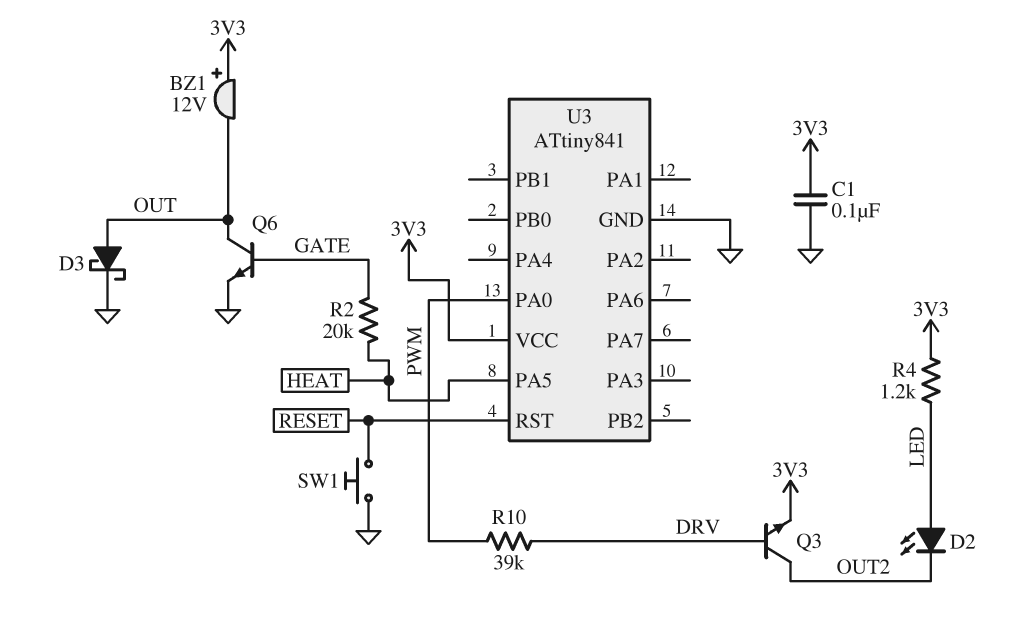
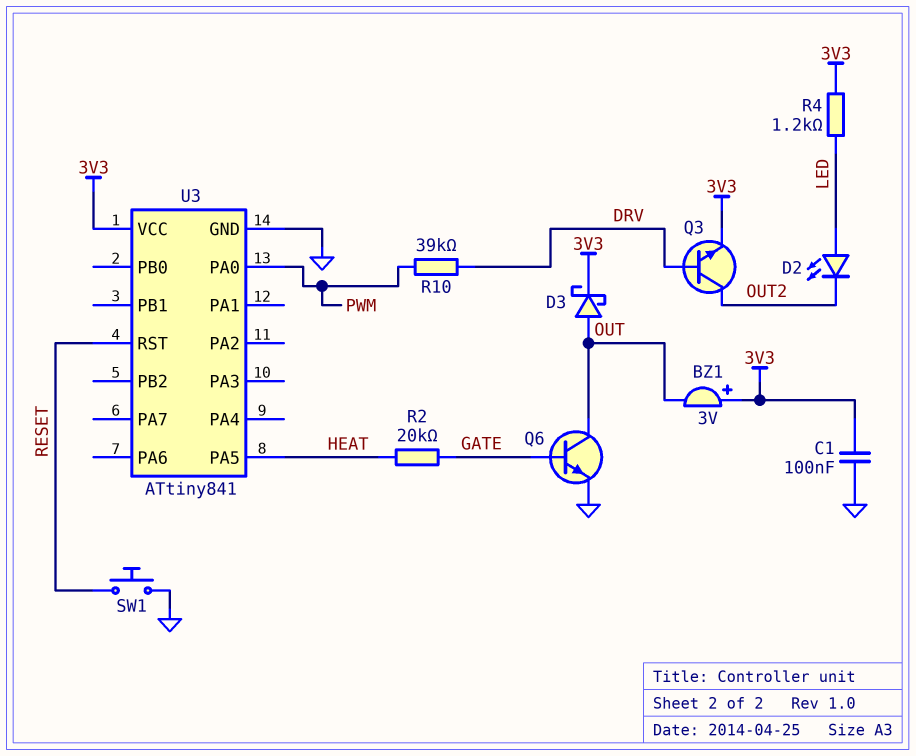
BZ1: buzzer 12V (plus 3V3, minus OUT) -> buzzer 3V (plus 3V3, minus OUT)
D3: schottky (A OUT, K GND) -> schottky (A OUT, K 3V3)

